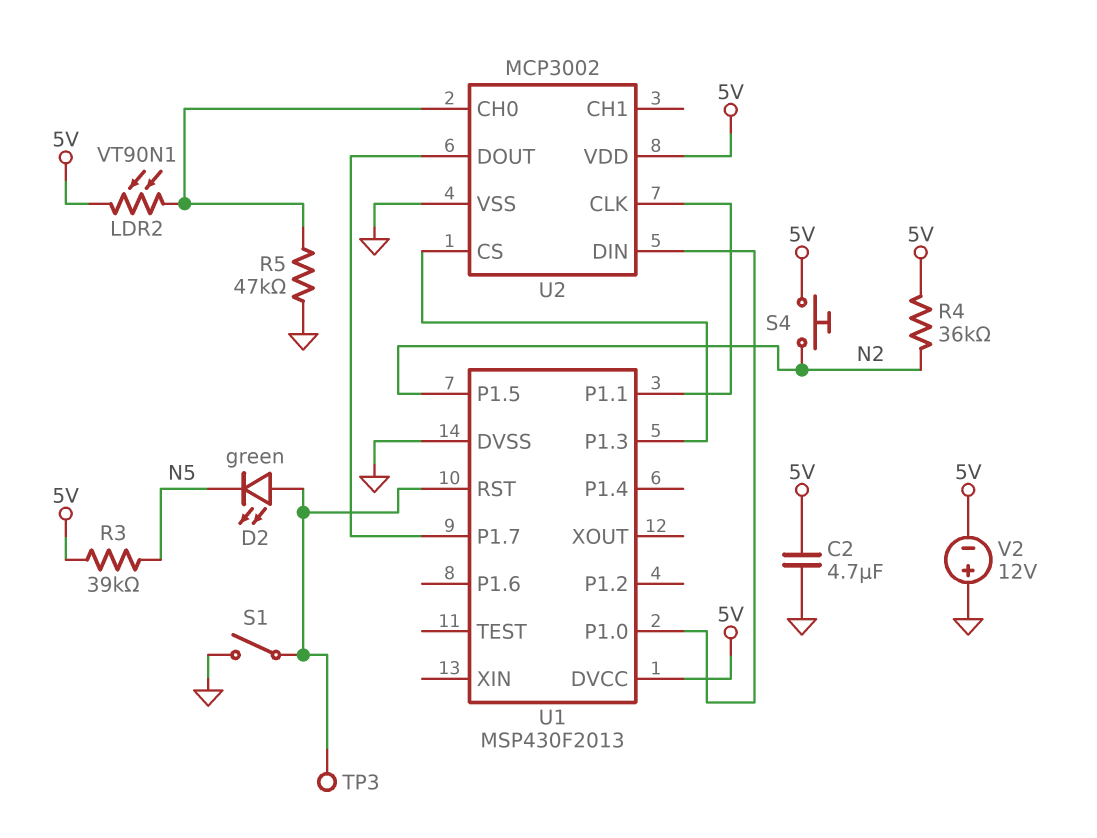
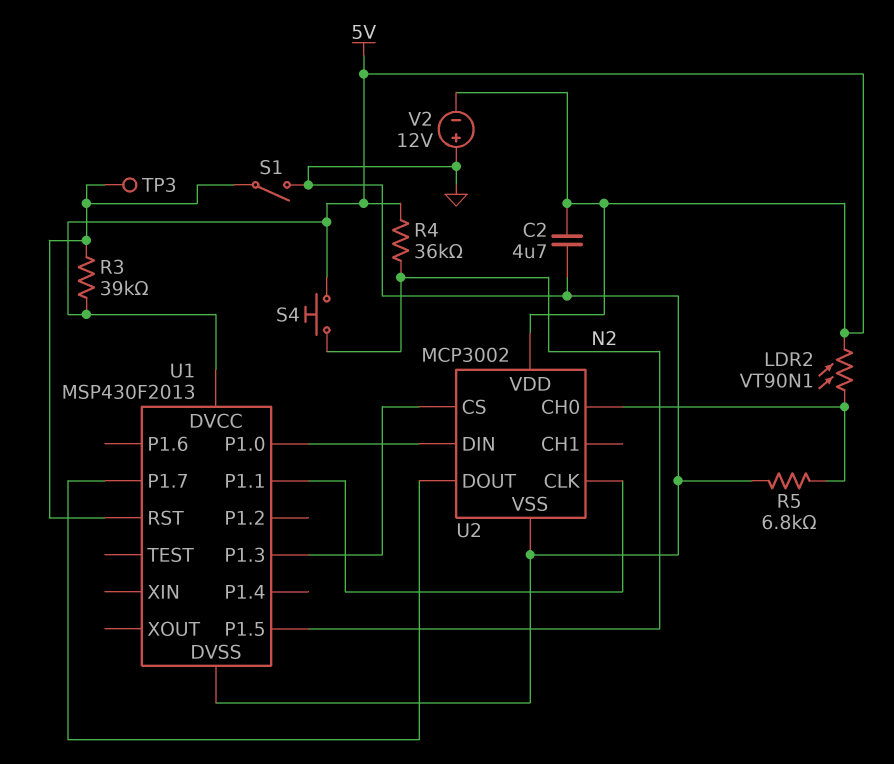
D2: LED green (A U1/RST, K N5) -> none
R3: 39k (5V, N5) -> 39k (5V, U1/RST)
R5: 47k (GND, U2/CH0) -> 6.8k (GND, U2/CH0)

